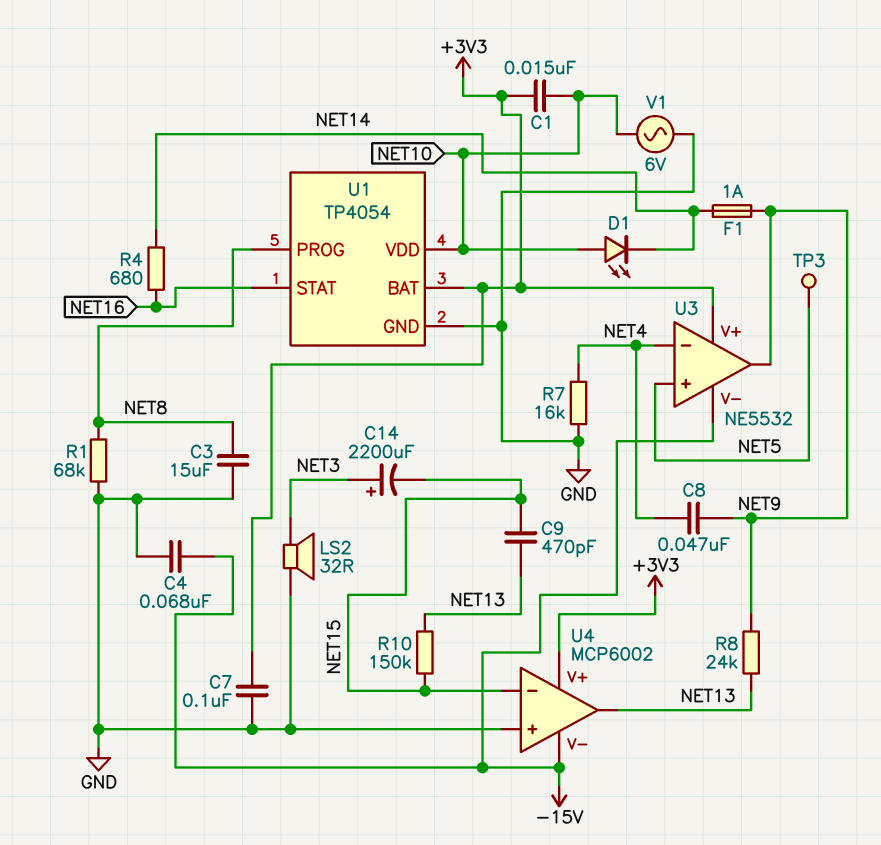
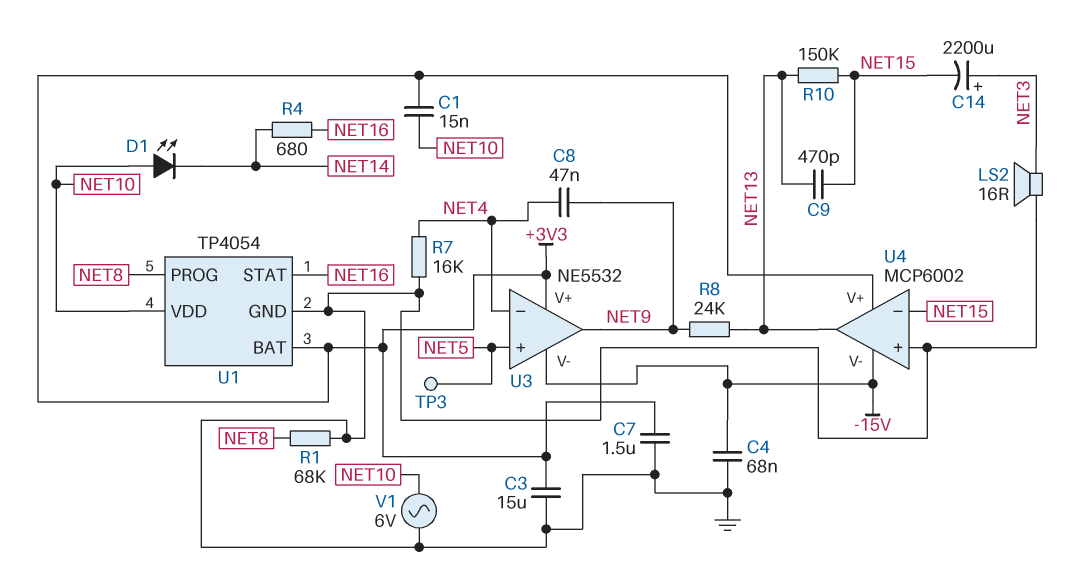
C3: 15uF (GND, NET8) -> 15uF (+3V3, GND)
C7: 100nF (+3V3, GND) -> 1.5uF (+3V3, GND)
F1: 1A (NET9, NET14) -> none
LS2: speaker 32R (GND, NET3) -> speaker 16R (GND, NET3)

